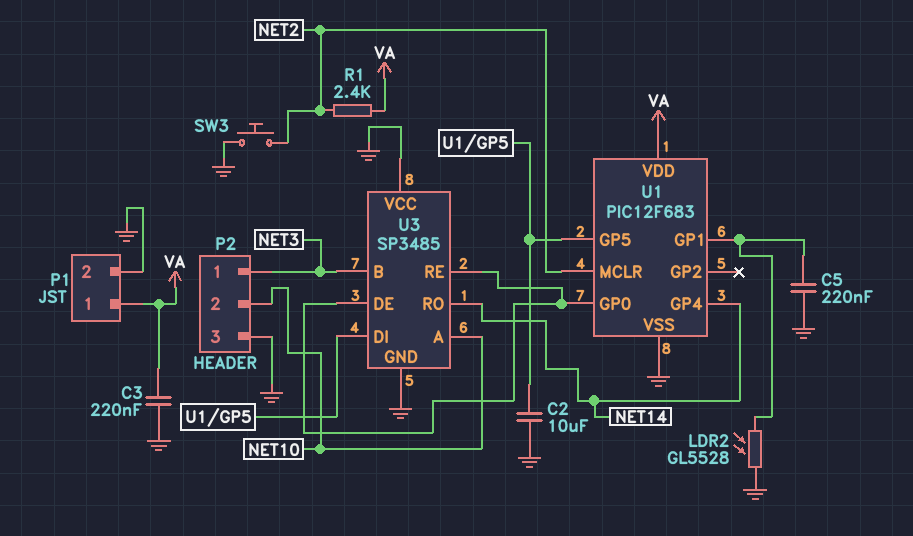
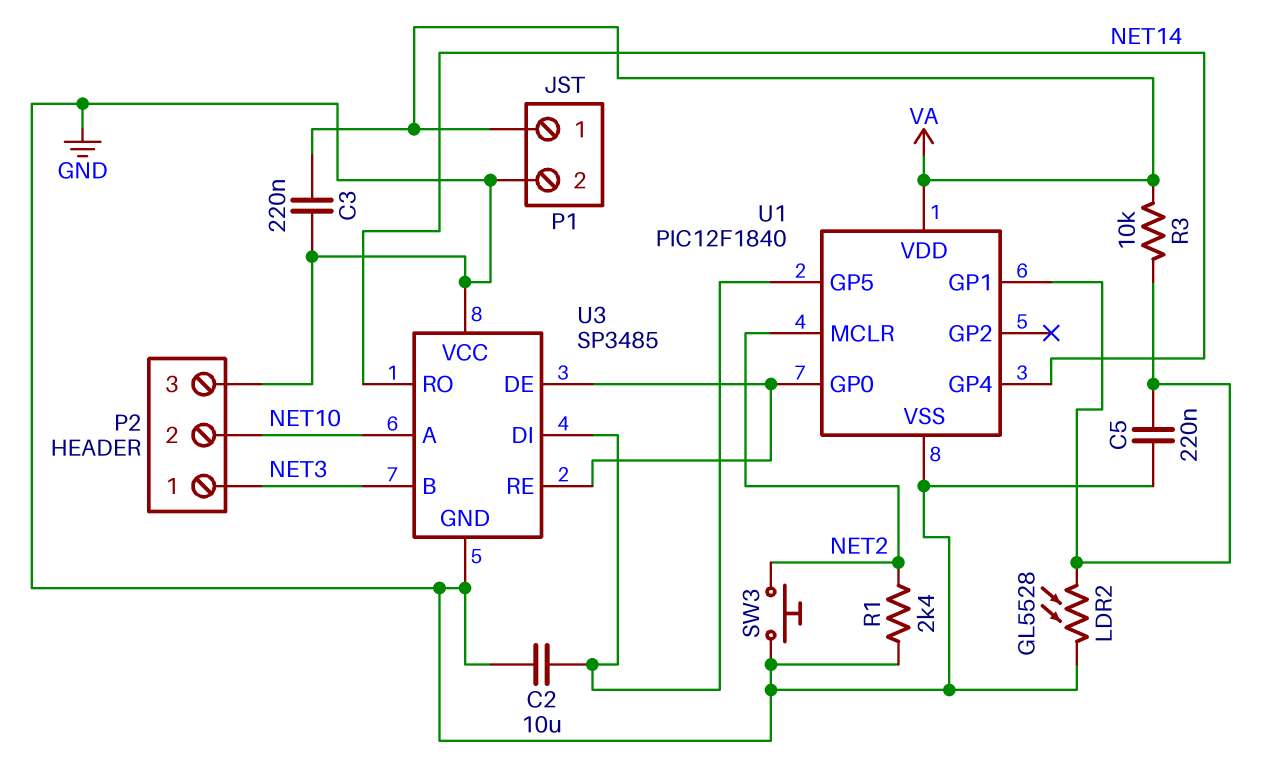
R1: 2.4k (NET2, VA) -> 2.4k (GND, NET2)
R3: none -> 10k (U1/GP1, VA)
U1: PIC12F683 -> PIC12F1840

